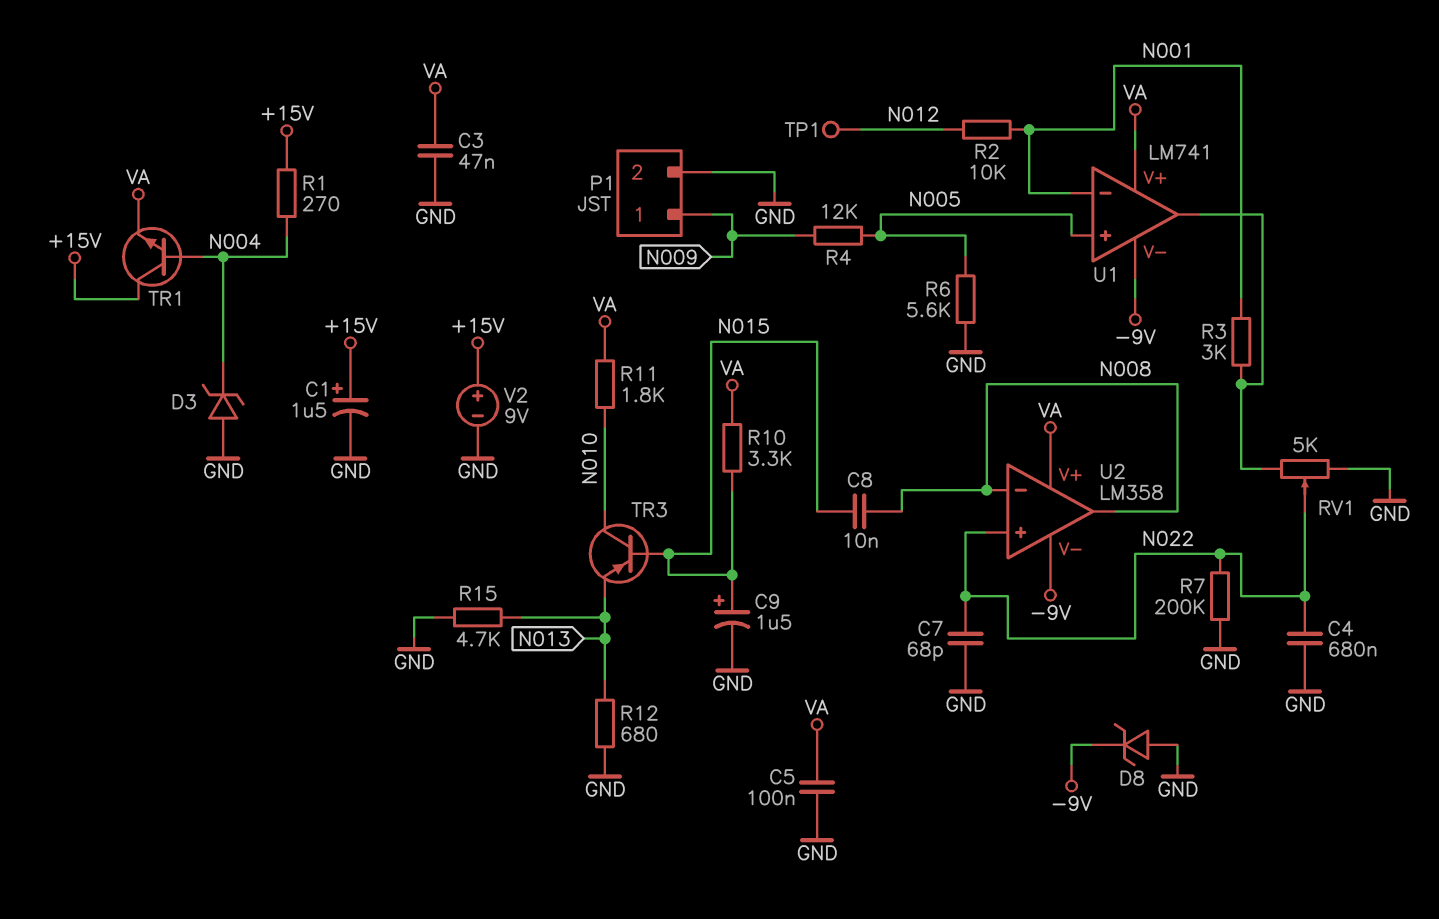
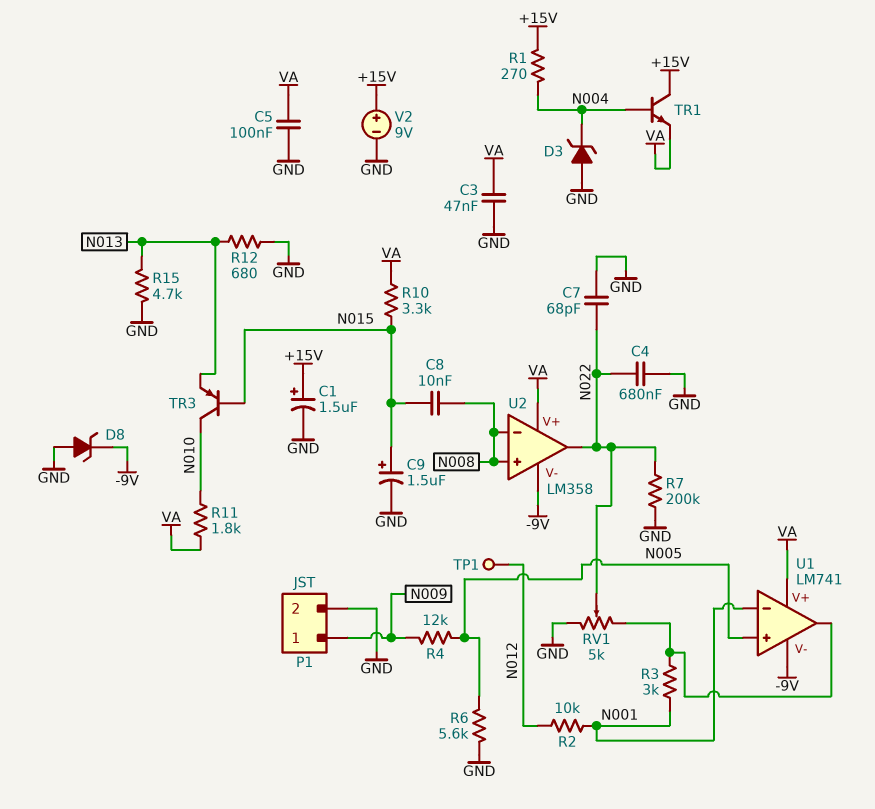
U2 pin in+: N022 -> N008
U2 pin out: N008 -> N022

